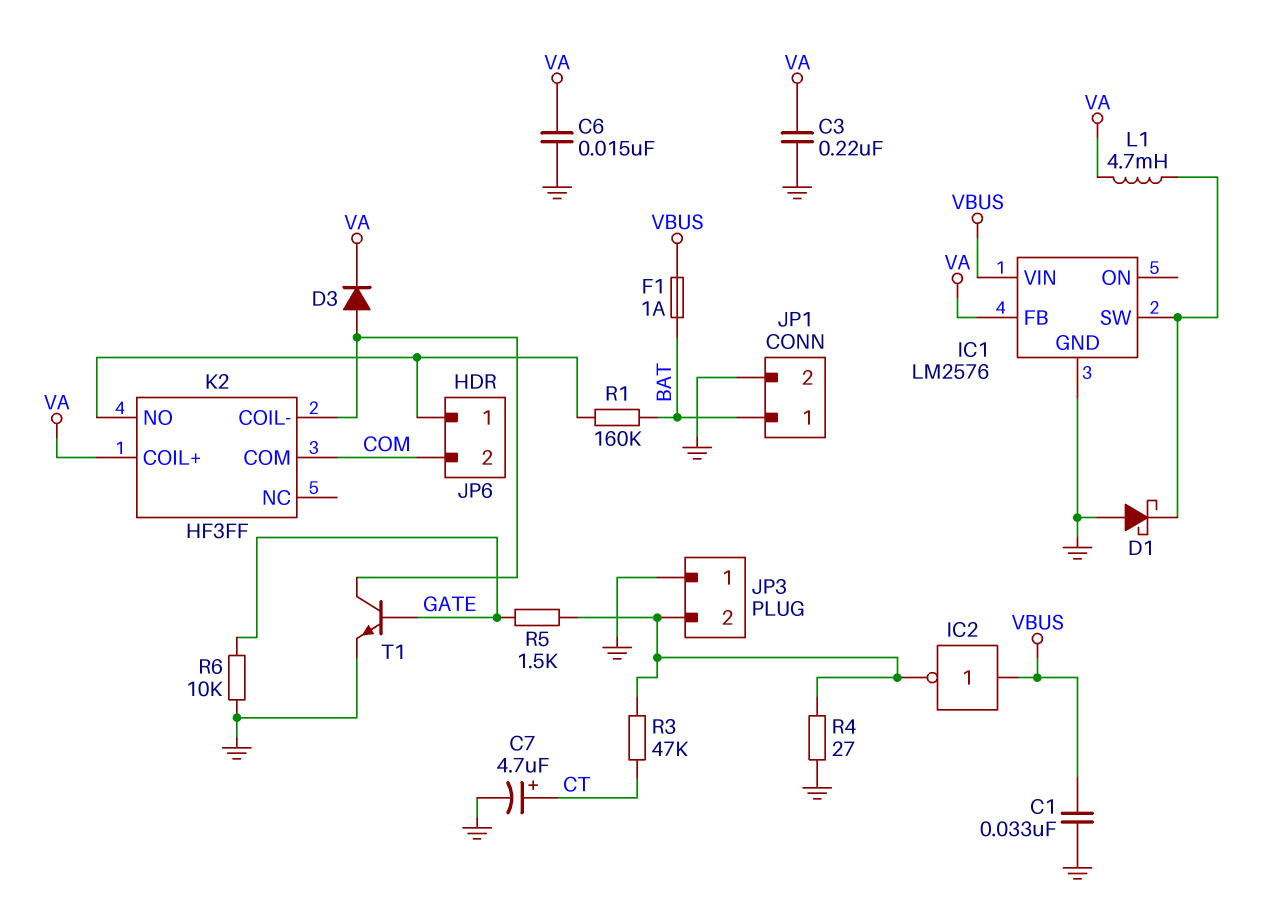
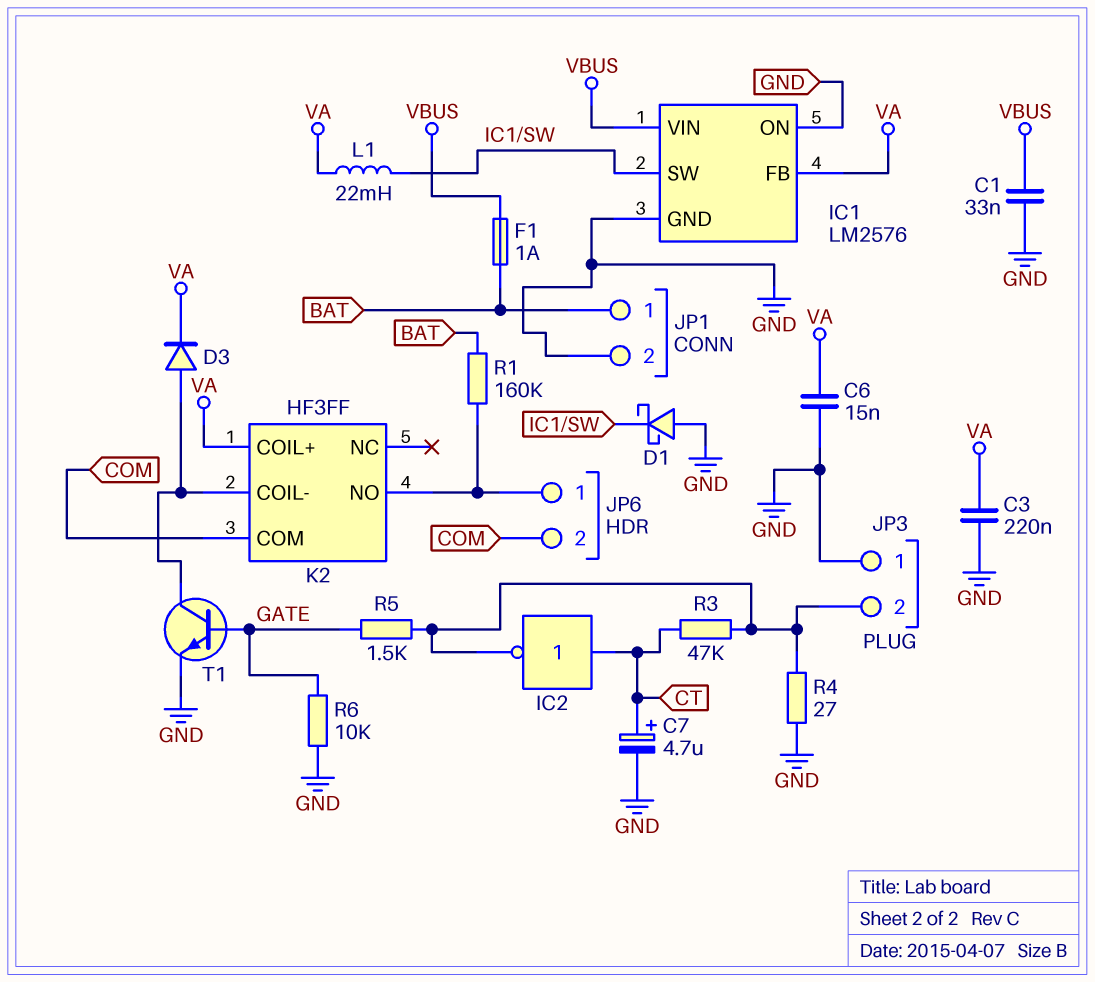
IC1 pin ON: none -> GND
IC2: NOT (in VBUS, out JP3/2) -> NOT (in CT, out JP3/2)
L1: 4.7mH (IC1/SW, VA) -> 22mH (IC1/SW, VA)

